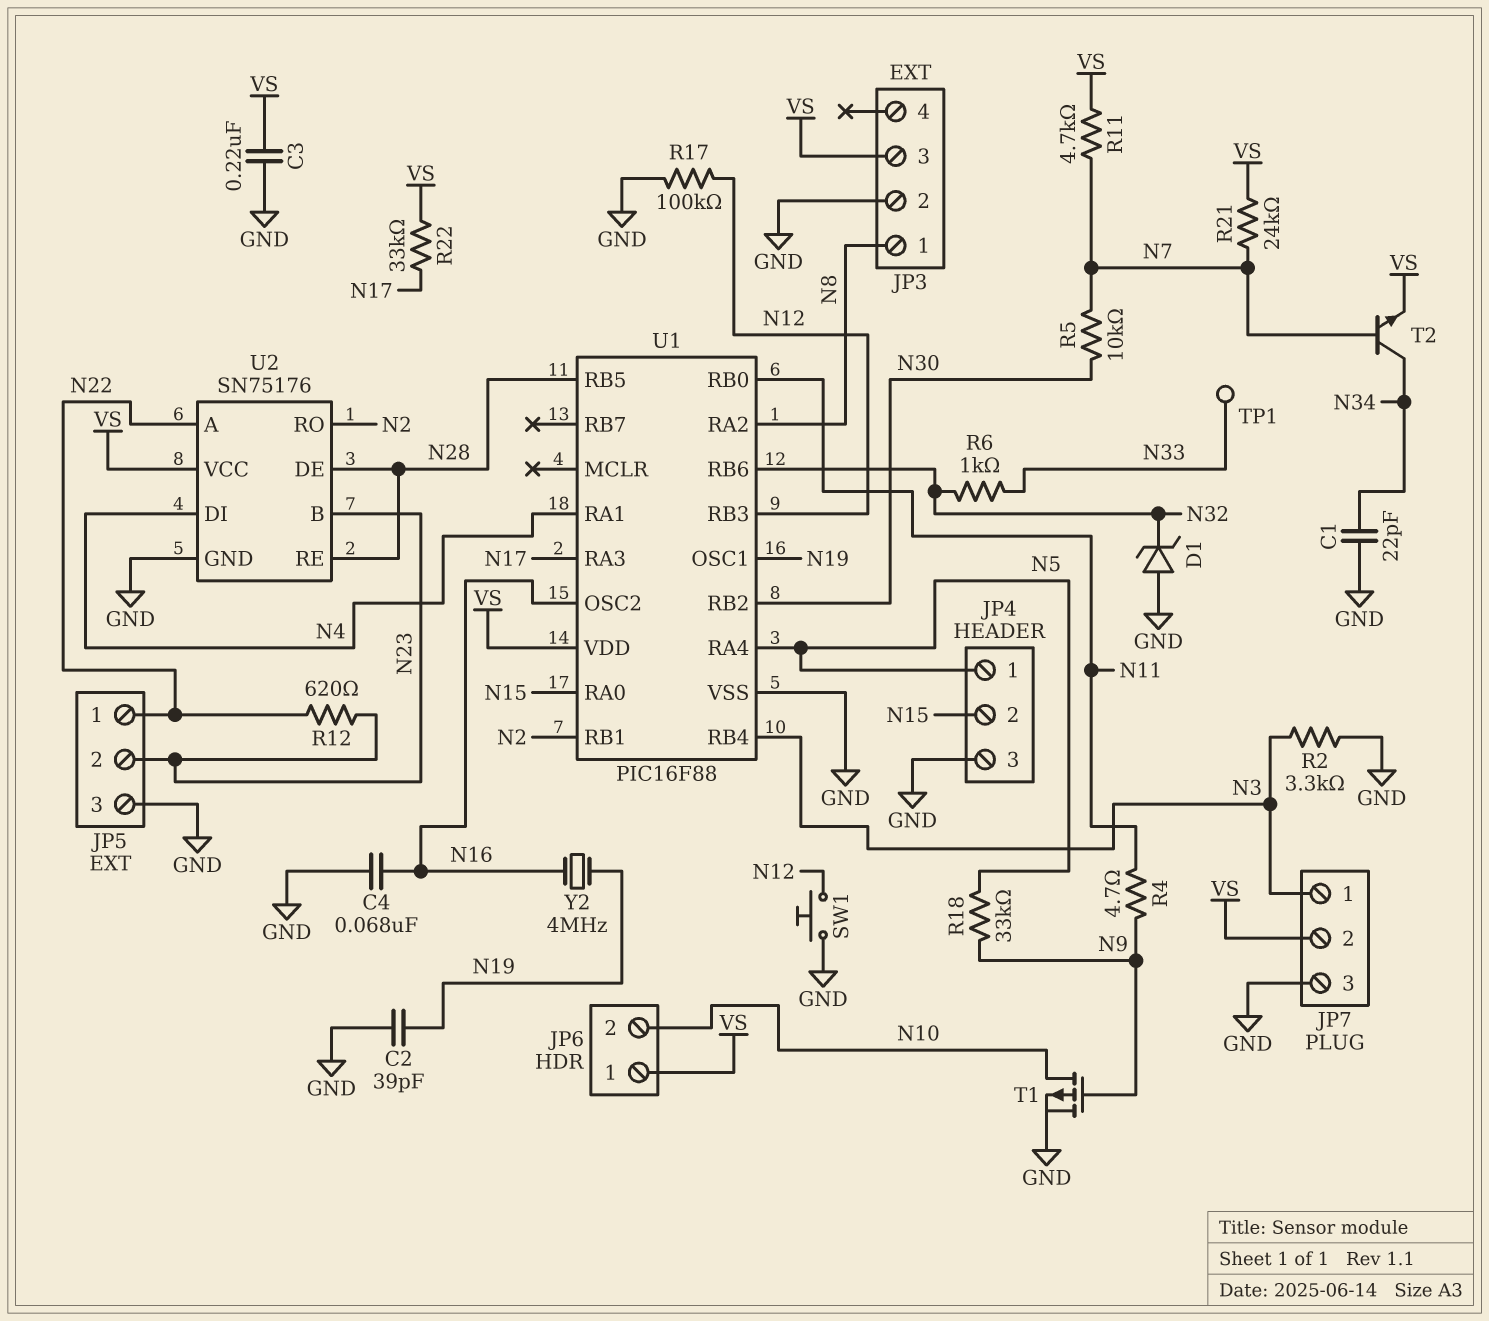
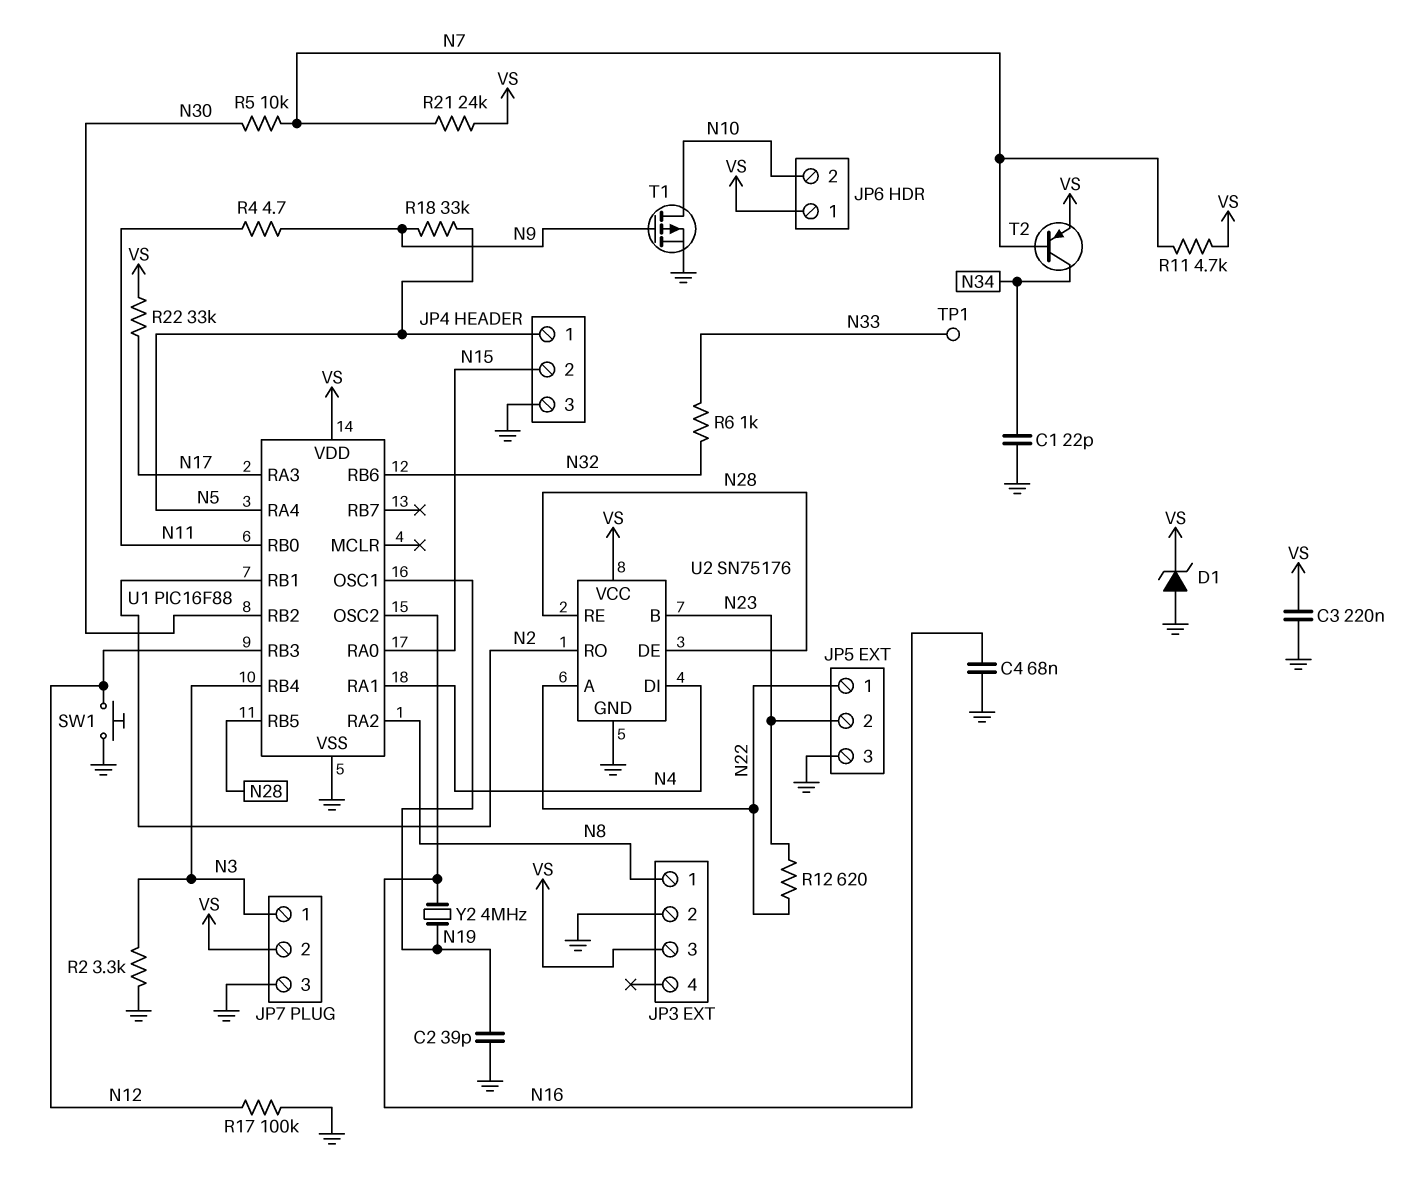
D1: zener (A GND, K N32) -> zener (A GND, K VS)
T2: NPN (B N7, C N34, E VS) -> PNP (B N7, C N34, E VS)

